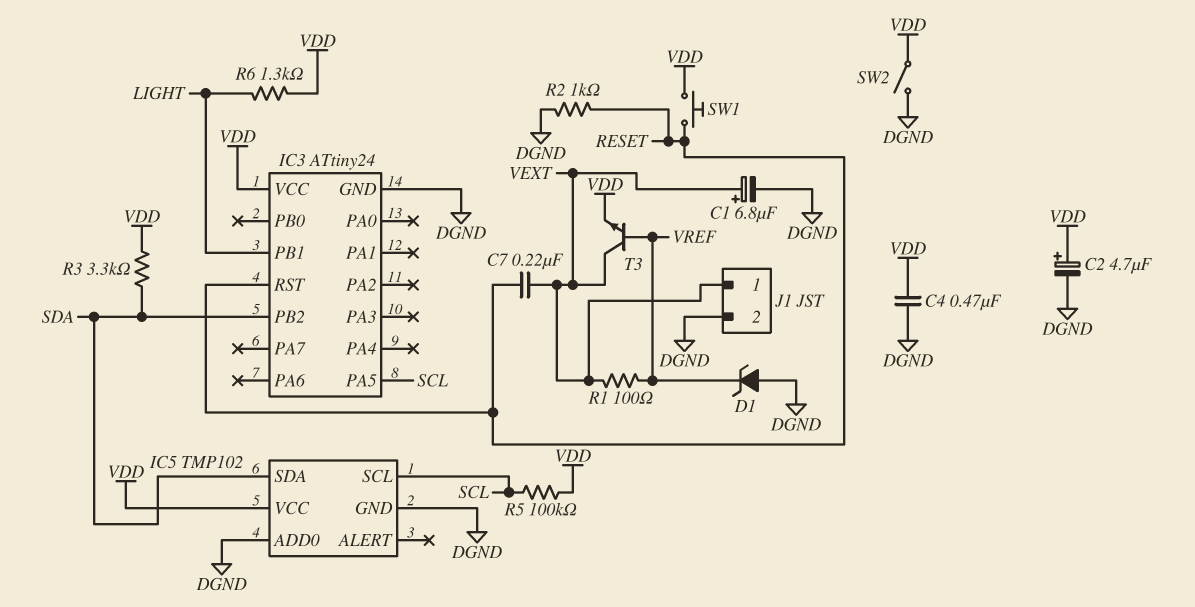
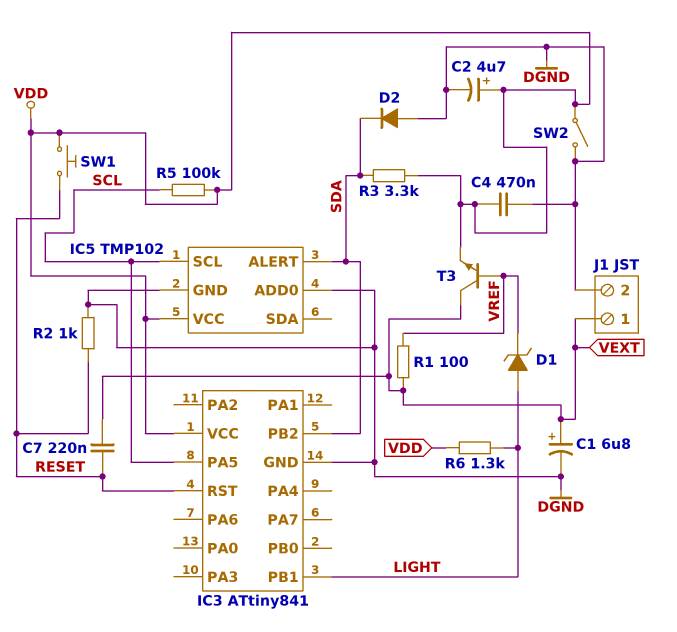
D1: zener (A DGND, K VREF) -> zener (A LIGHT, K VREF)
D2: none -> diode (A DGND, K SDA)
IC3: ATtiny24 -> ATtiny841
IC5 pin ALERT: none -> SDA
IC5 pin SDA: SDA -> none

